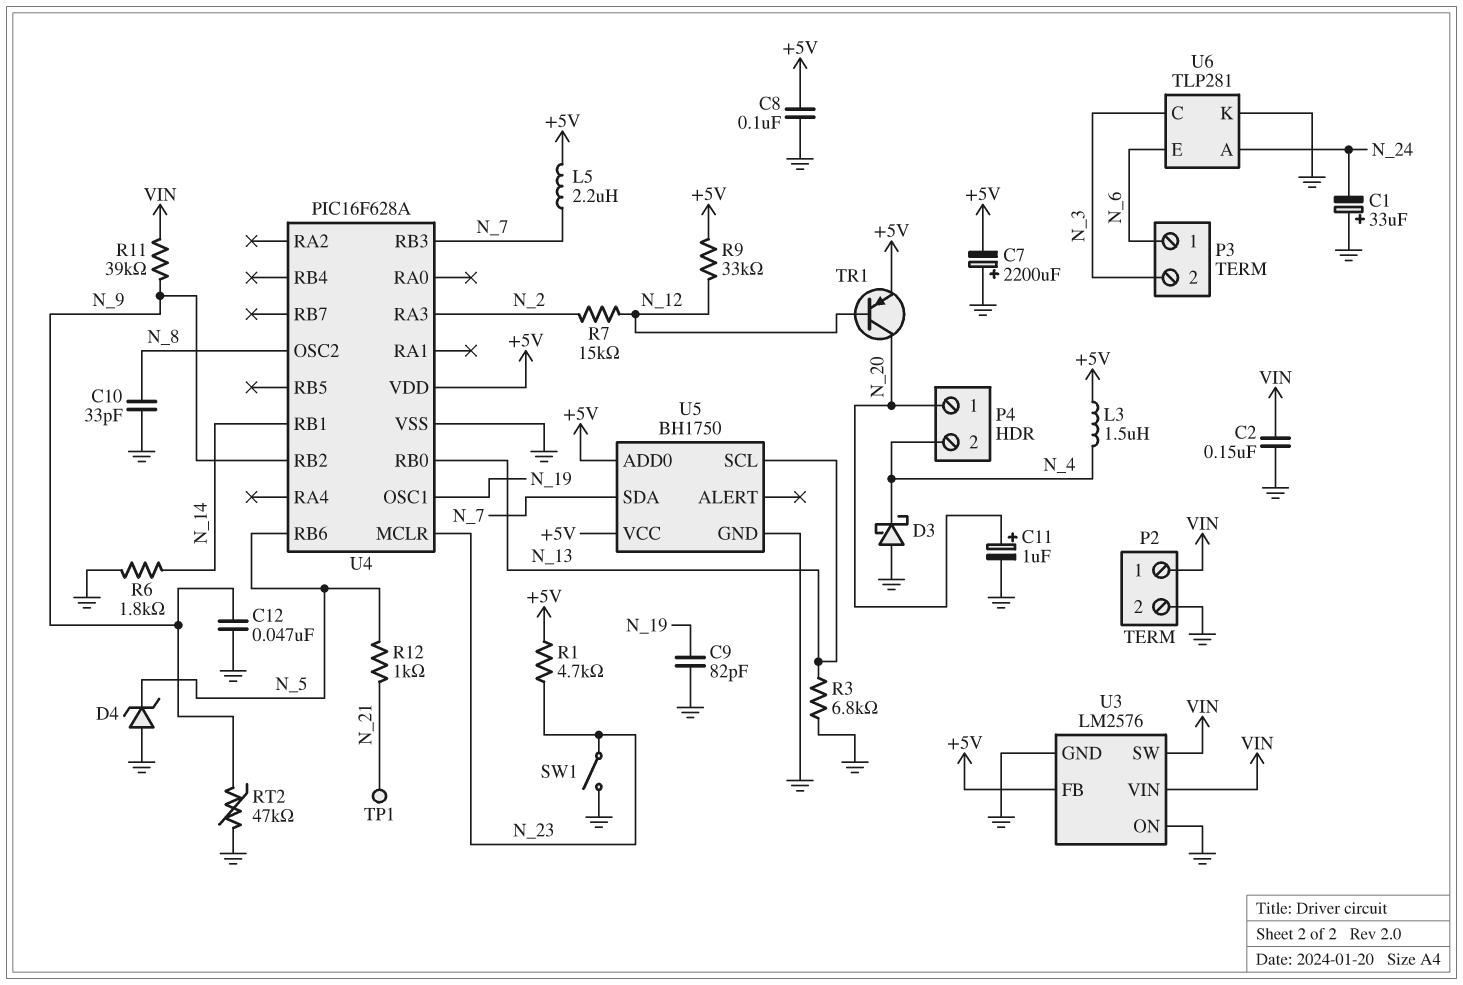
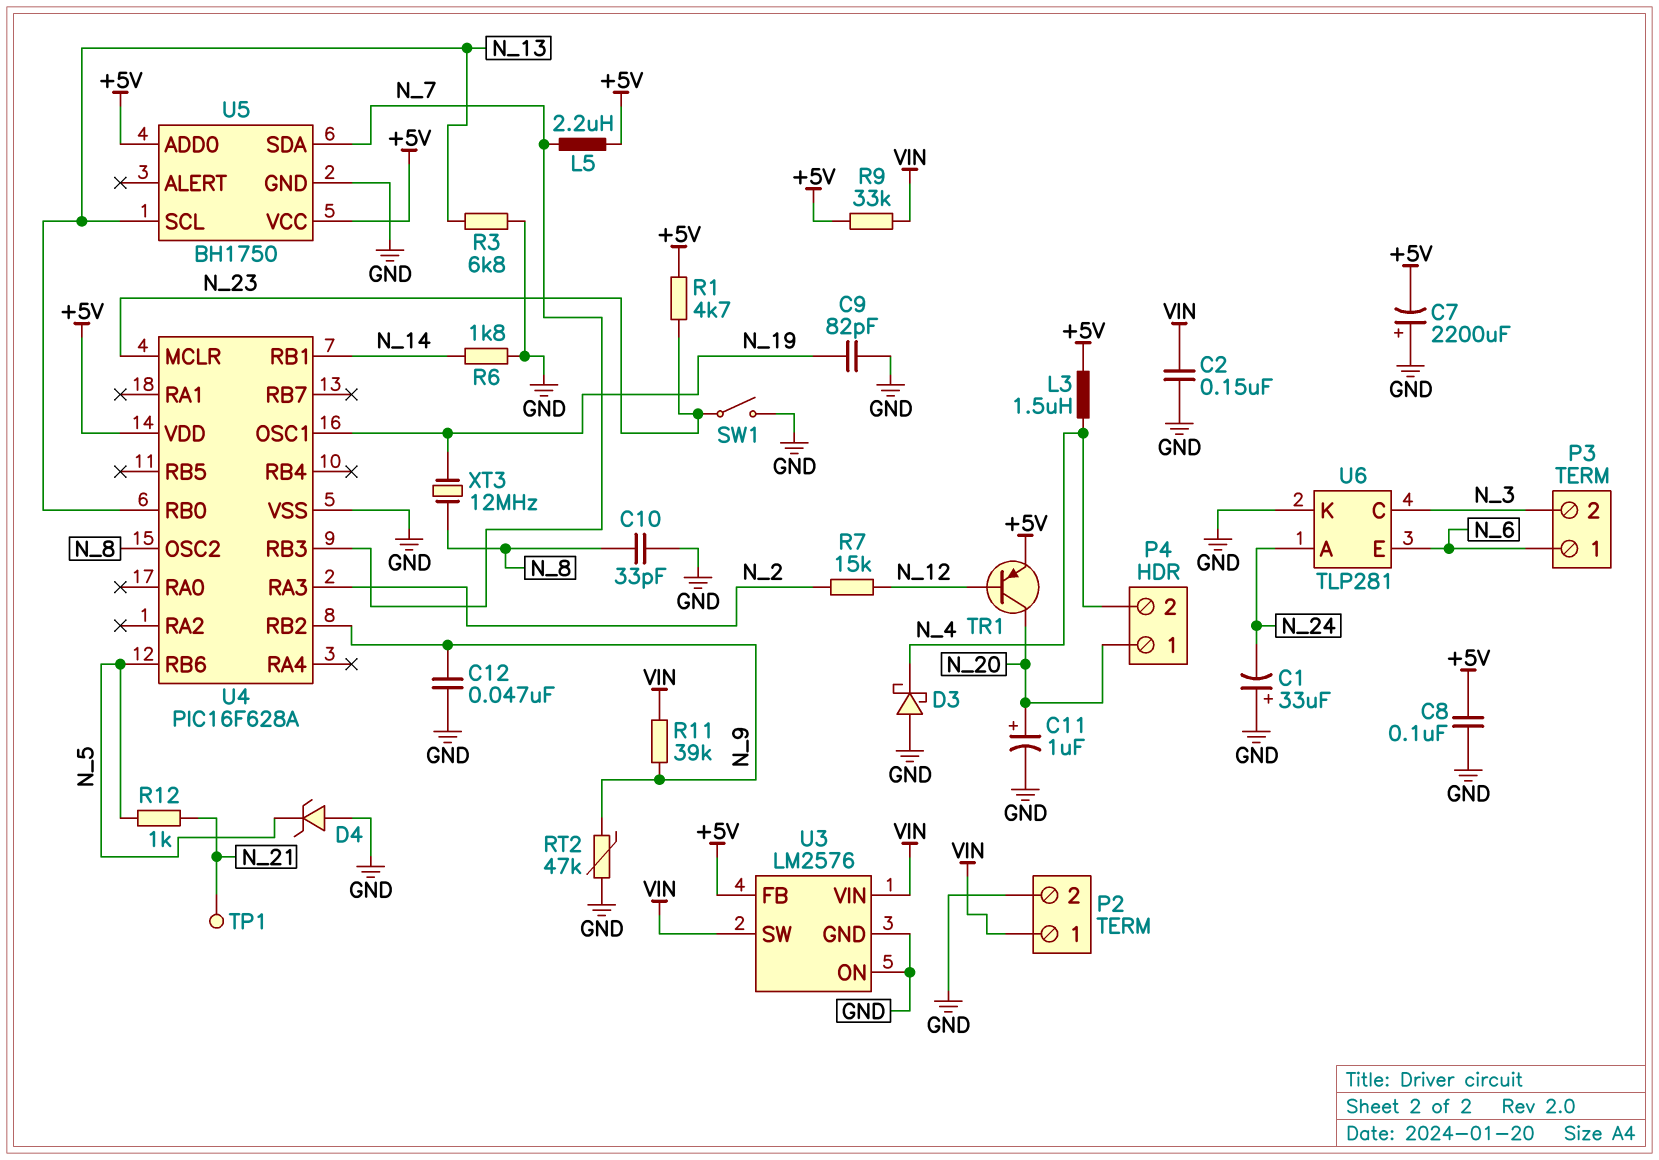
R9: 33k (+5V, N_12) -> 33k (+5V, VIN)
XT3: none -> 12MHz (N_8, N_19)

